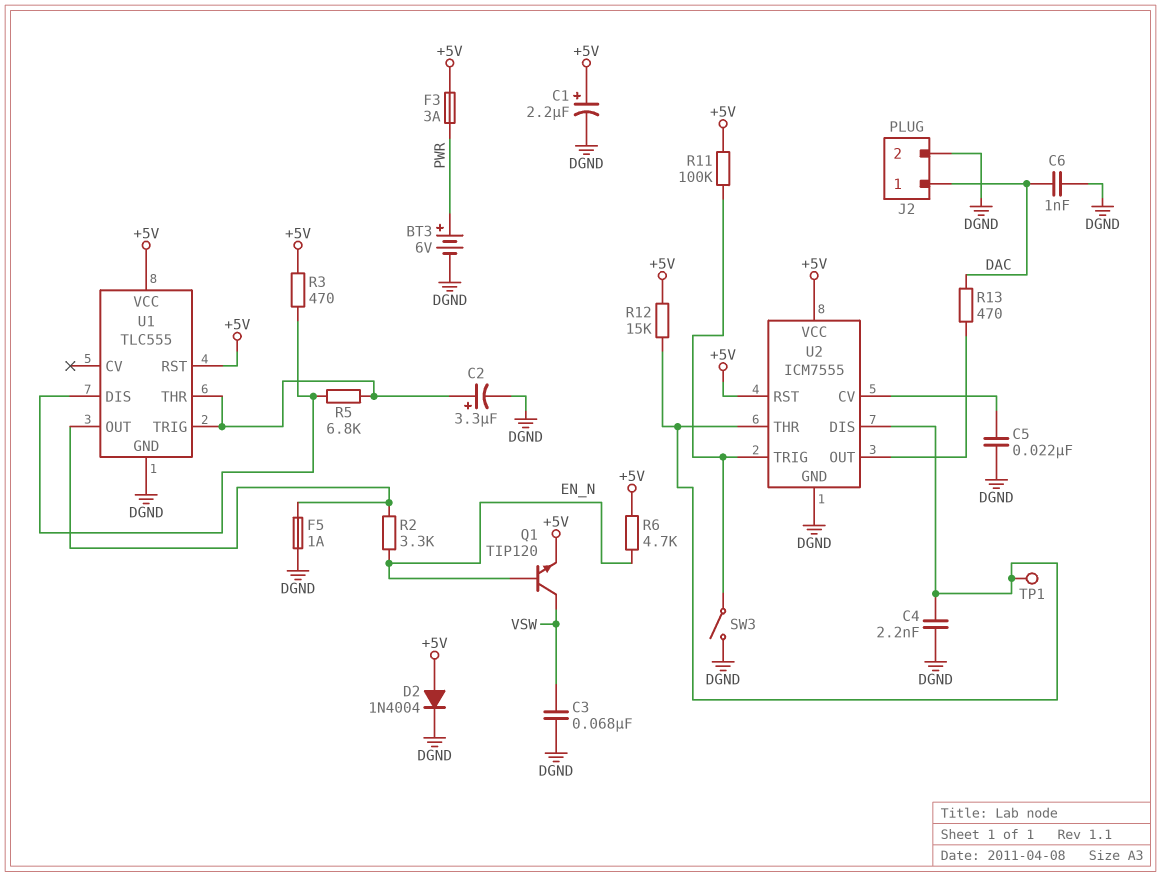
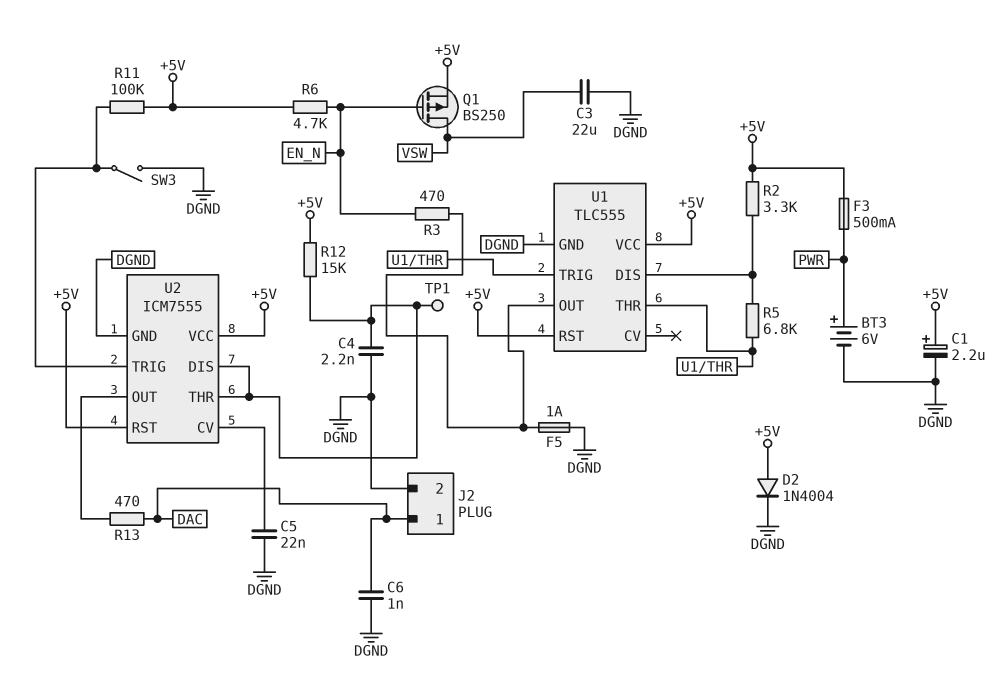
C2: 3.3uF (plus U1/THR, minus DGND) -> none
C3: 68nF (DGND, VSW) -> 22uF (DGND, VSW)
F3: 3A (+5V, PWR) -> 500mA (+5V, PWR)
Q1: NPN TIP120 (B EN_N, C VSW, E +5V) -> PMOS BS250 (G EN_N, D VSW, S +5V)
R2: 3.3k (EN_N, U1/OUT) -> 3.3k (+5V, U1/DIS)
R3: 470 (+5V, U1/DIS) -> 470 (EN_N, U1/OUT)

